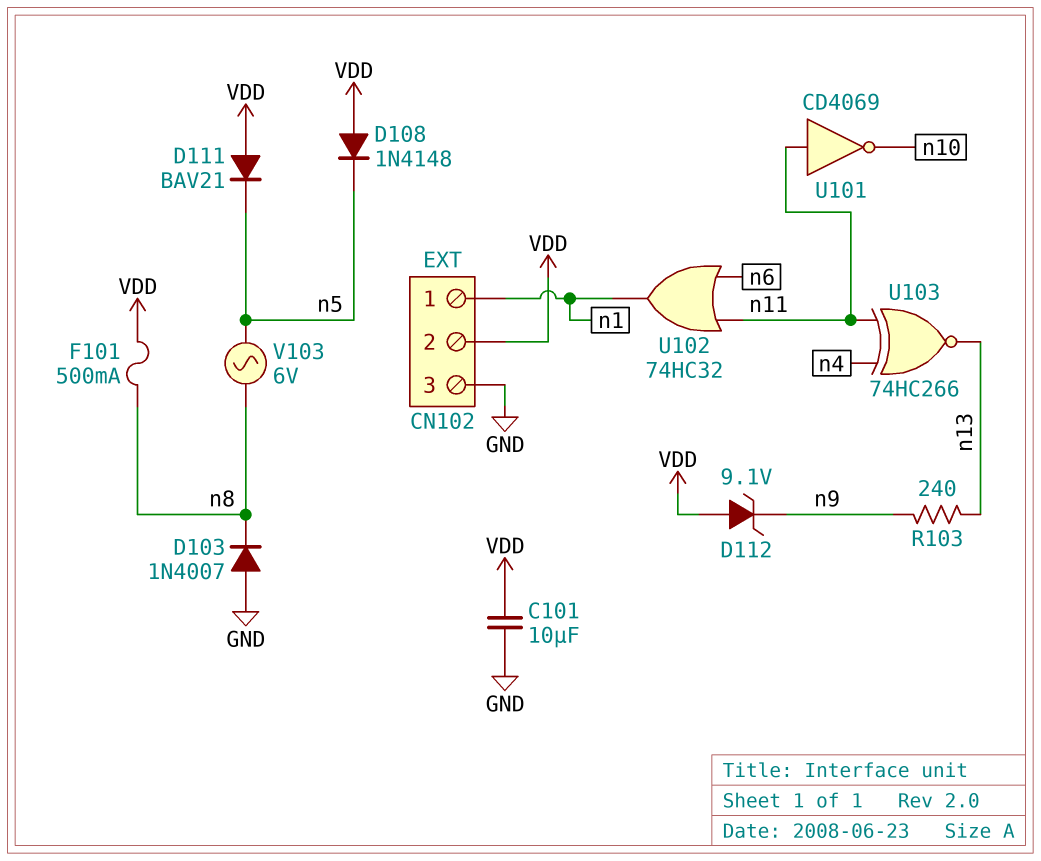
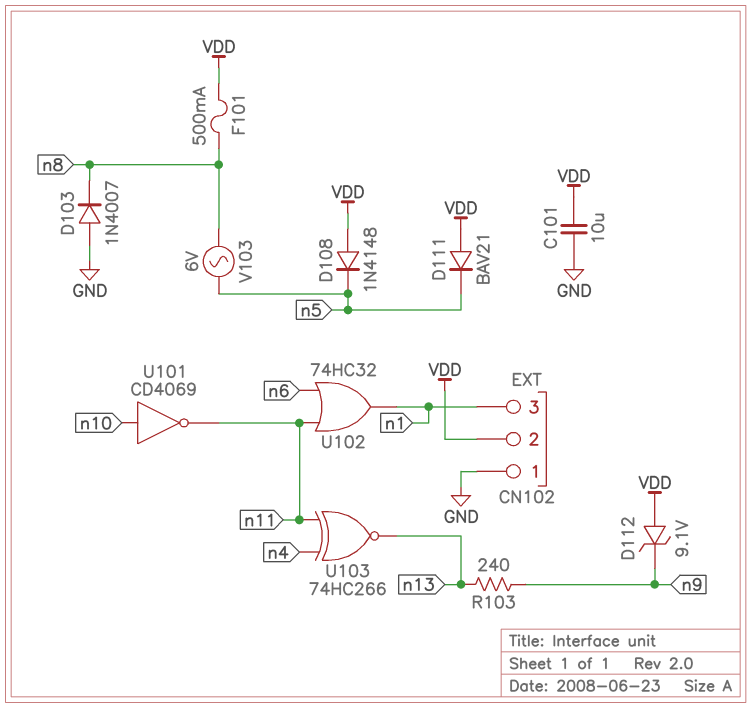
CN102 pin 1: n1 -> GND
CN102 pin 3: GND -> n1
U101: NOT CD4069 (in n11, out n10) -> NOT CD4069 (in n10, out n11)

